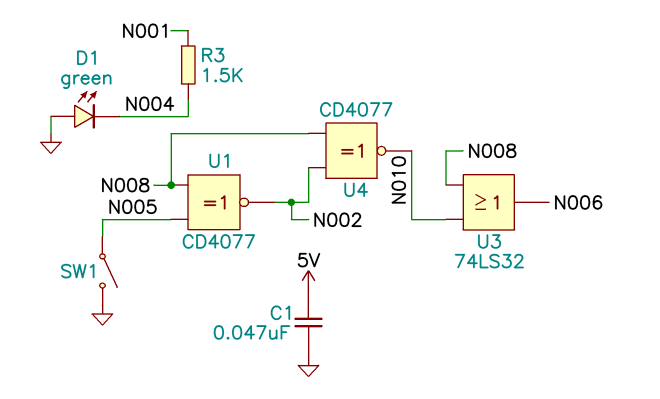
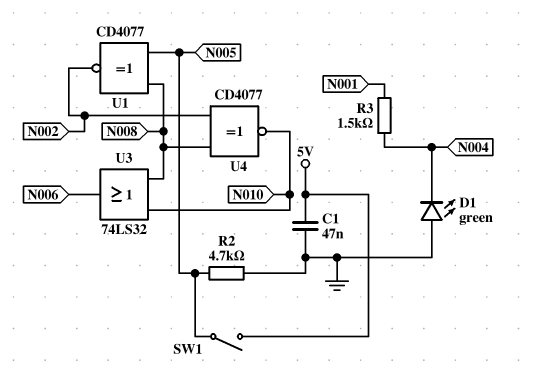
R2: none -> 4.7k (GND, N005)
SW1: switch (GND, N005) -> switch (5V, N005)

